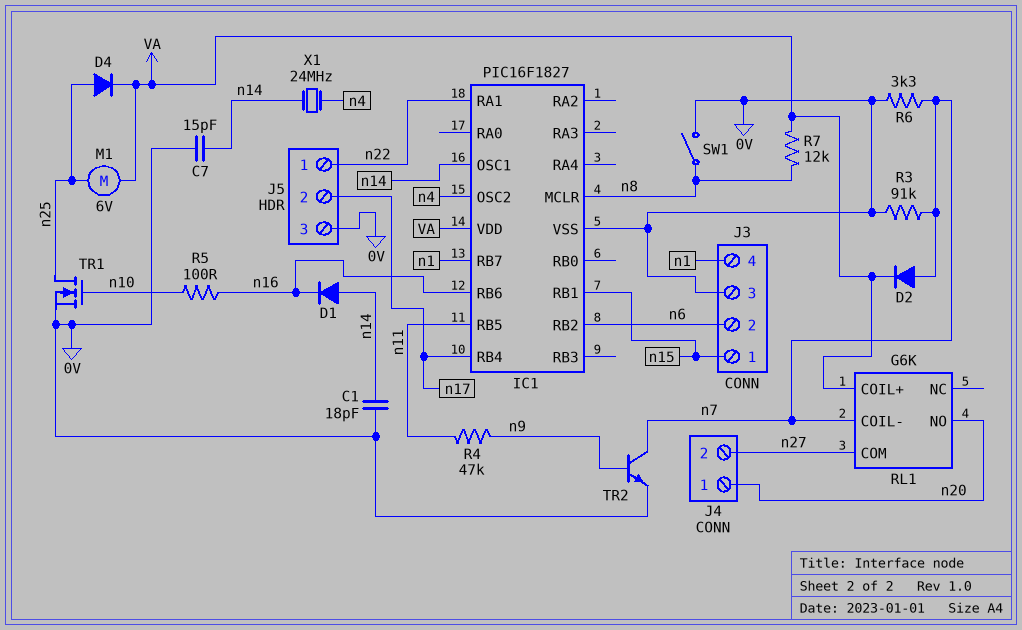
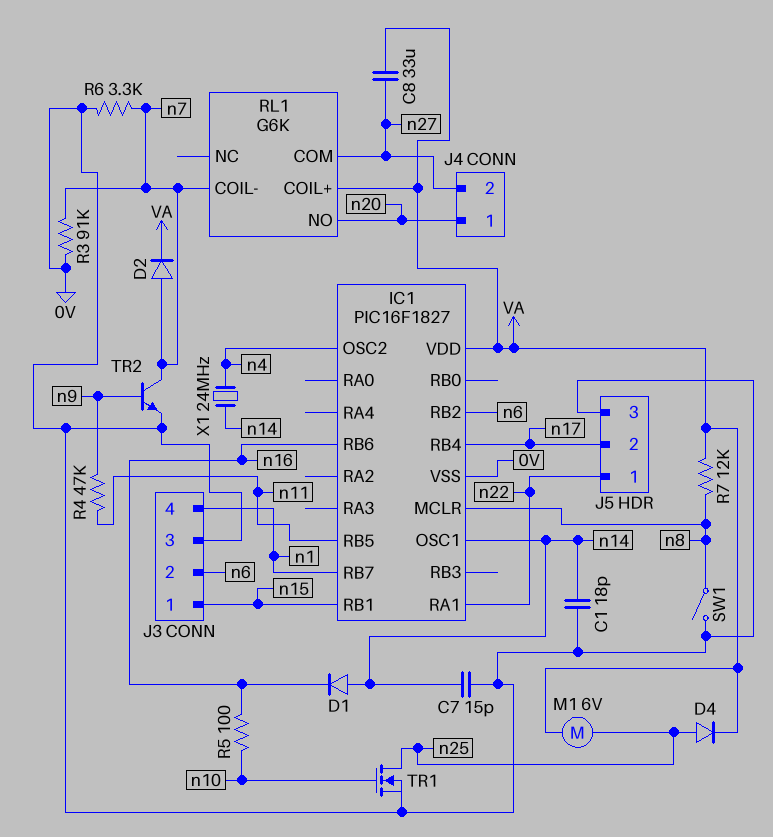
C8: none -> 33uF (VA, n27)

